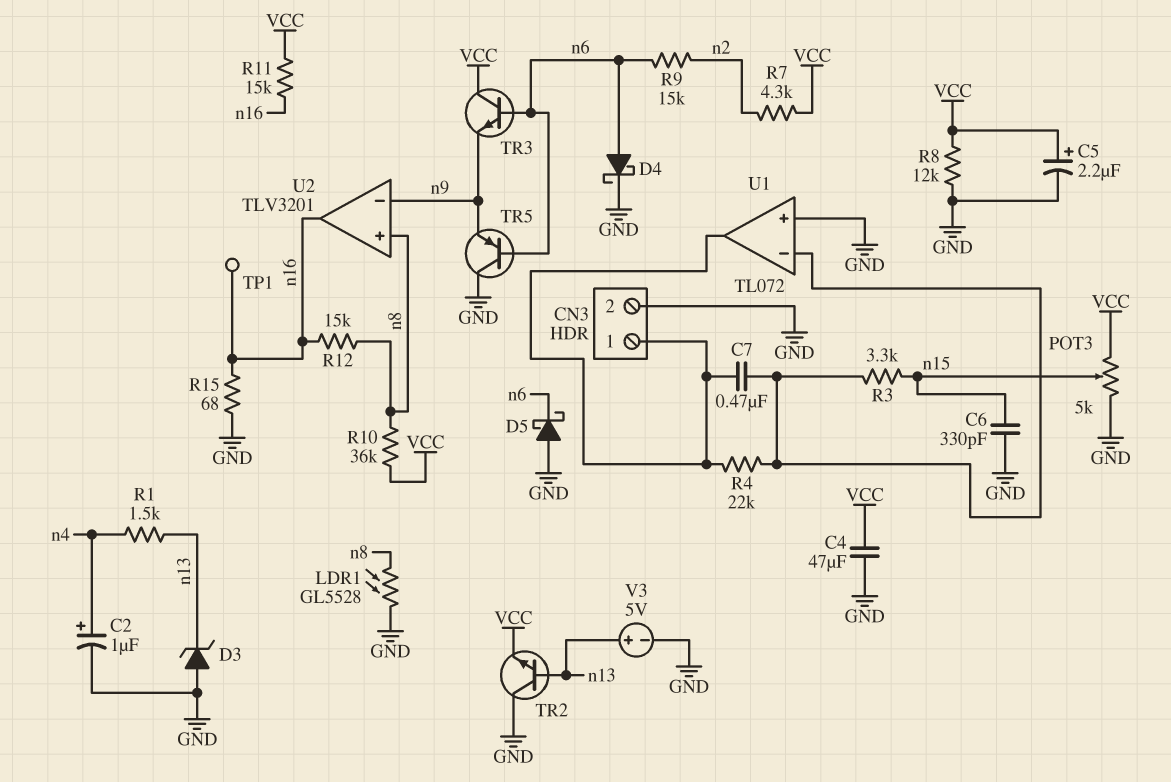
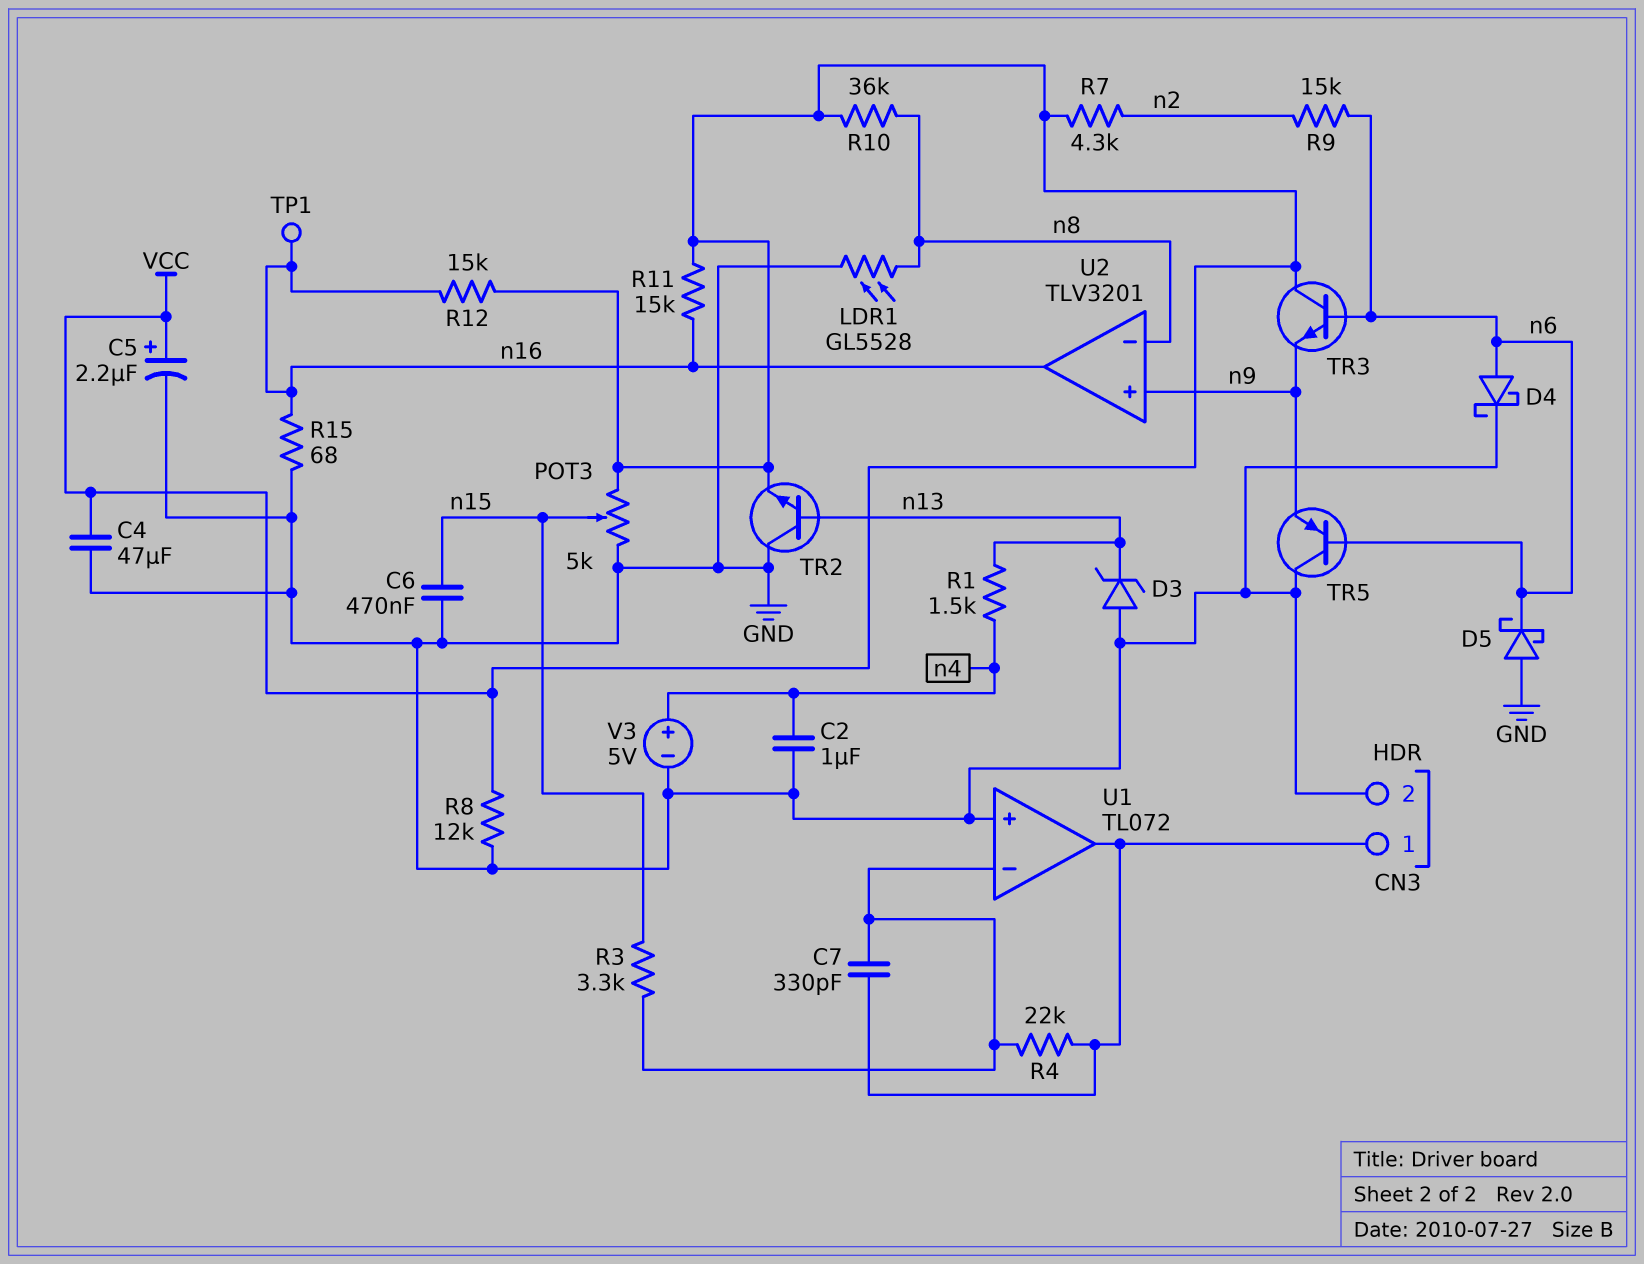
C2: 1uF (plus n4, minus GND) -> 1uF (GND, n4)
C6: 330pF (GND, n15) -> 470nF (GND, n15)
C7: 470nF (CN3/1, U1/in-) -> 330pF (CN3/1, U1/in-)
R12: 15k (n8, n16) -> 15k (VCC, n16)
U2 pin in+: n8 -> n9
U2 pin in-: n9 -> n8
V3: 5V (plus n13, minus GND) -> 5V (plus n4, minus GND)

